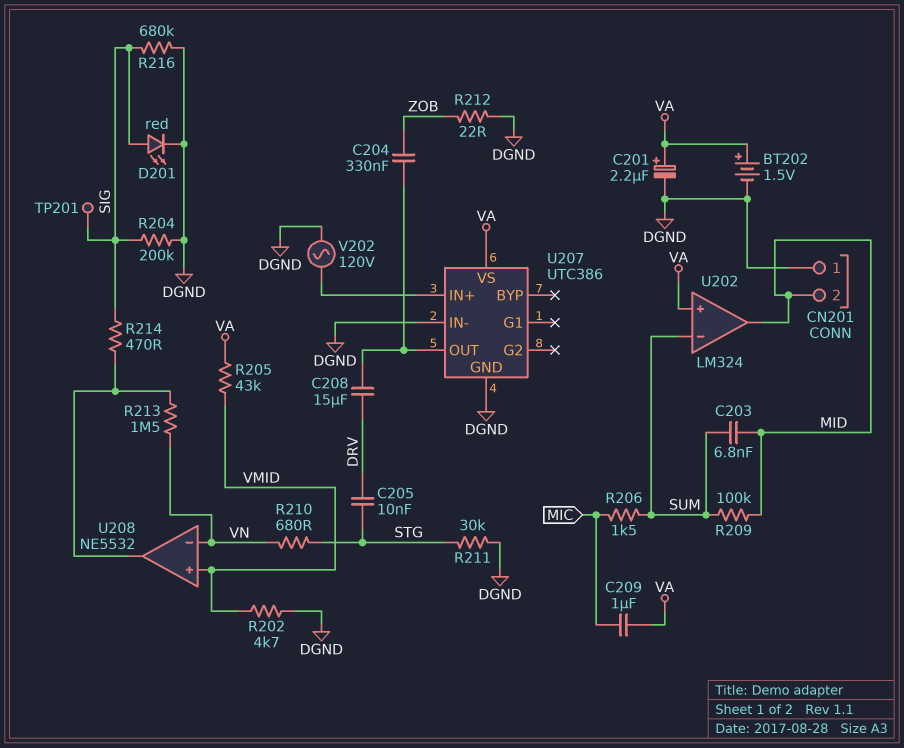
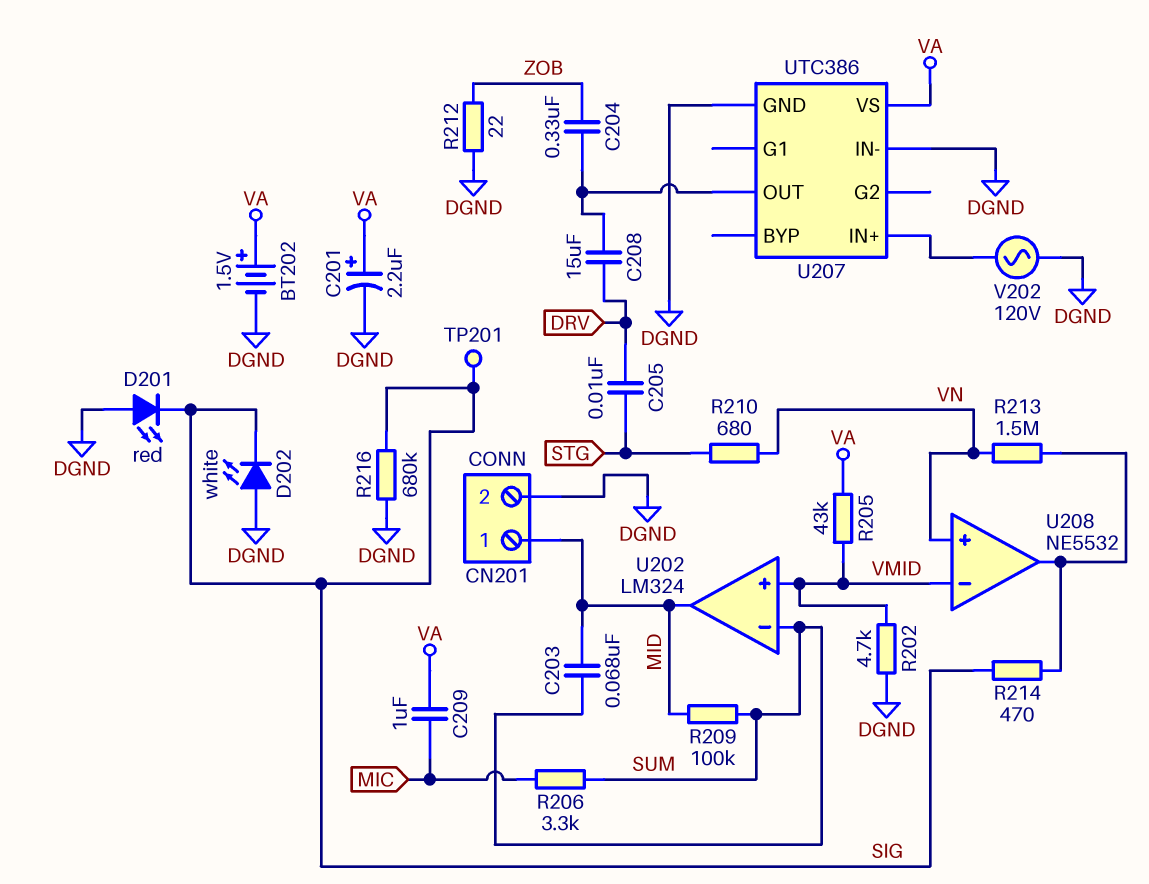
C203: 6.8nF (MID, SUM) -> 68nF (MID, SUM)
CN201 pin 1: DGND -> MID
CN201 pin 2: MID -> DGND
D201: LED red (A SIG, K DGND) -> LED red (A DGND, K SIG)
D202: none -> LED white (A DGND, K SIG)
R204: 200k (DGND, SIG) -> none
R206: 1.5k (MIC, SUM) -> 3.3k (MIC, SUM)
R211: 30k (DGND, STG) -> none
U202 pin in+: VA -> VMID
U208 pin in+: VMID -> VN
U208 pin in-: VN -> VMID

